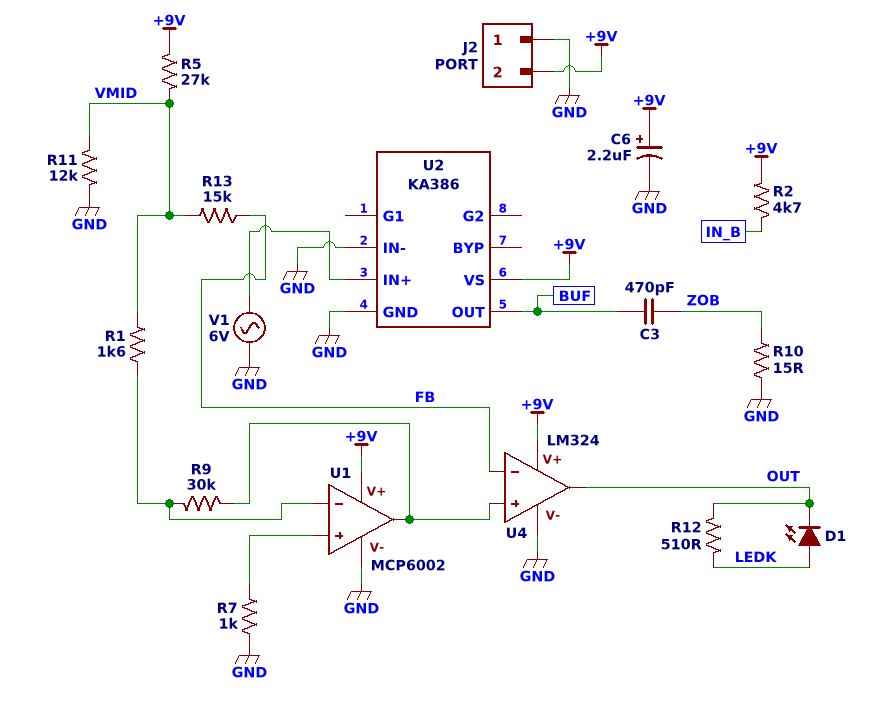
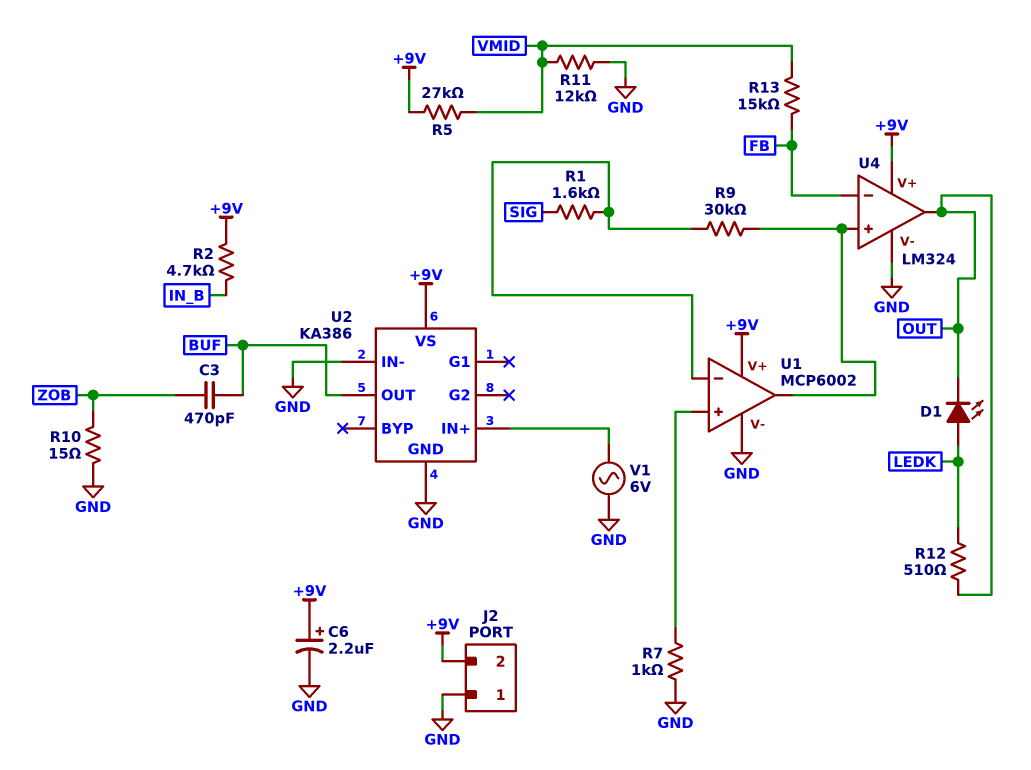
R1: 1.6k (U1/in-, VMID) -> 1.6k (SIG, U1/in-)

